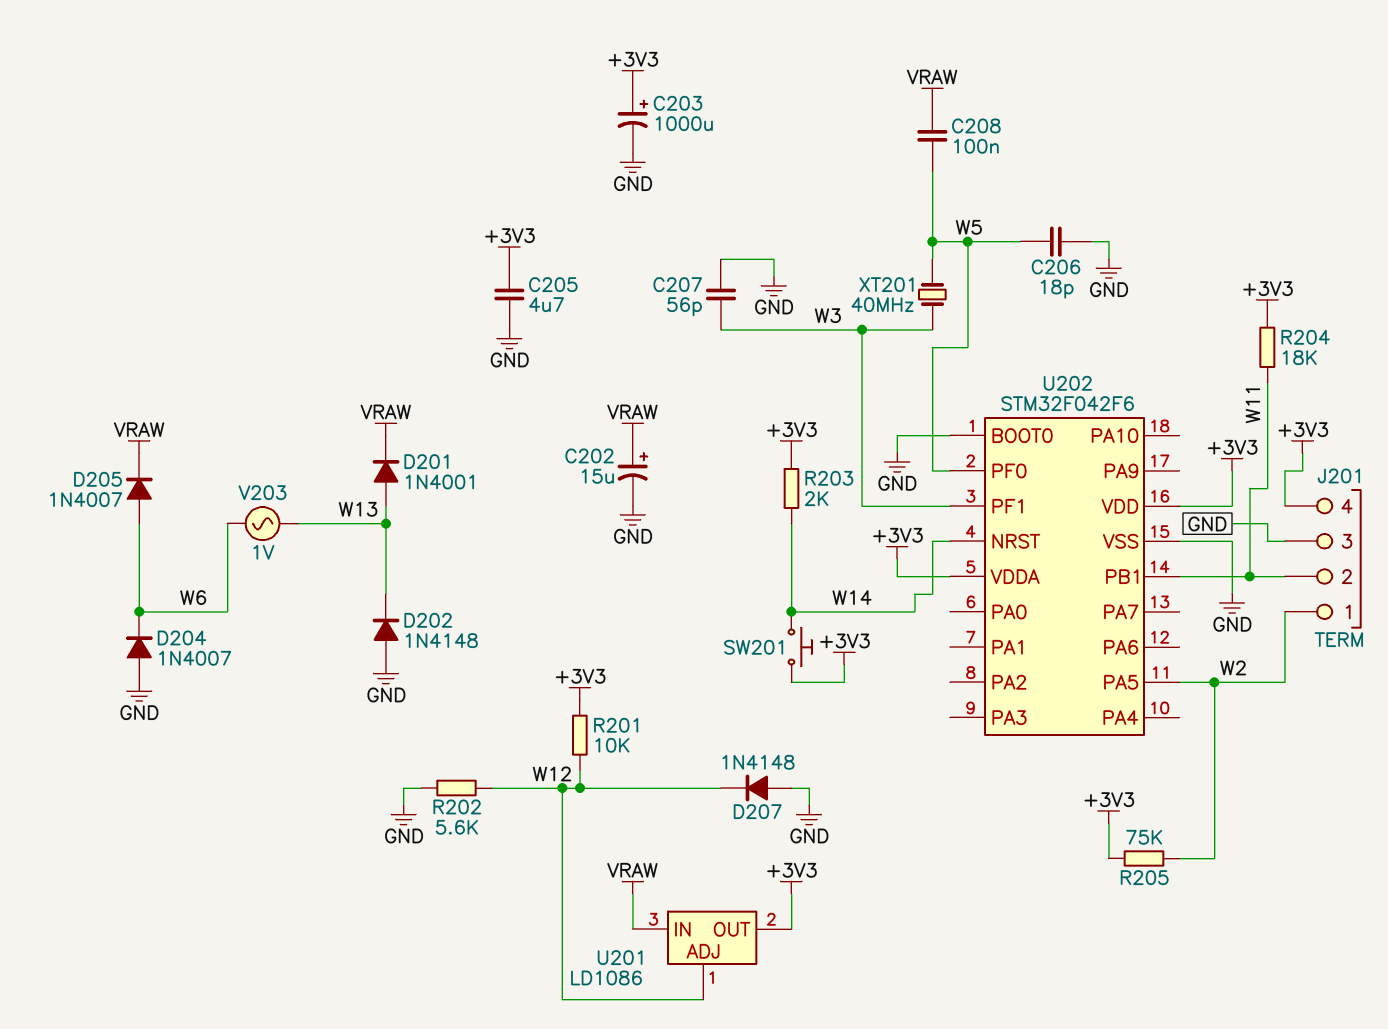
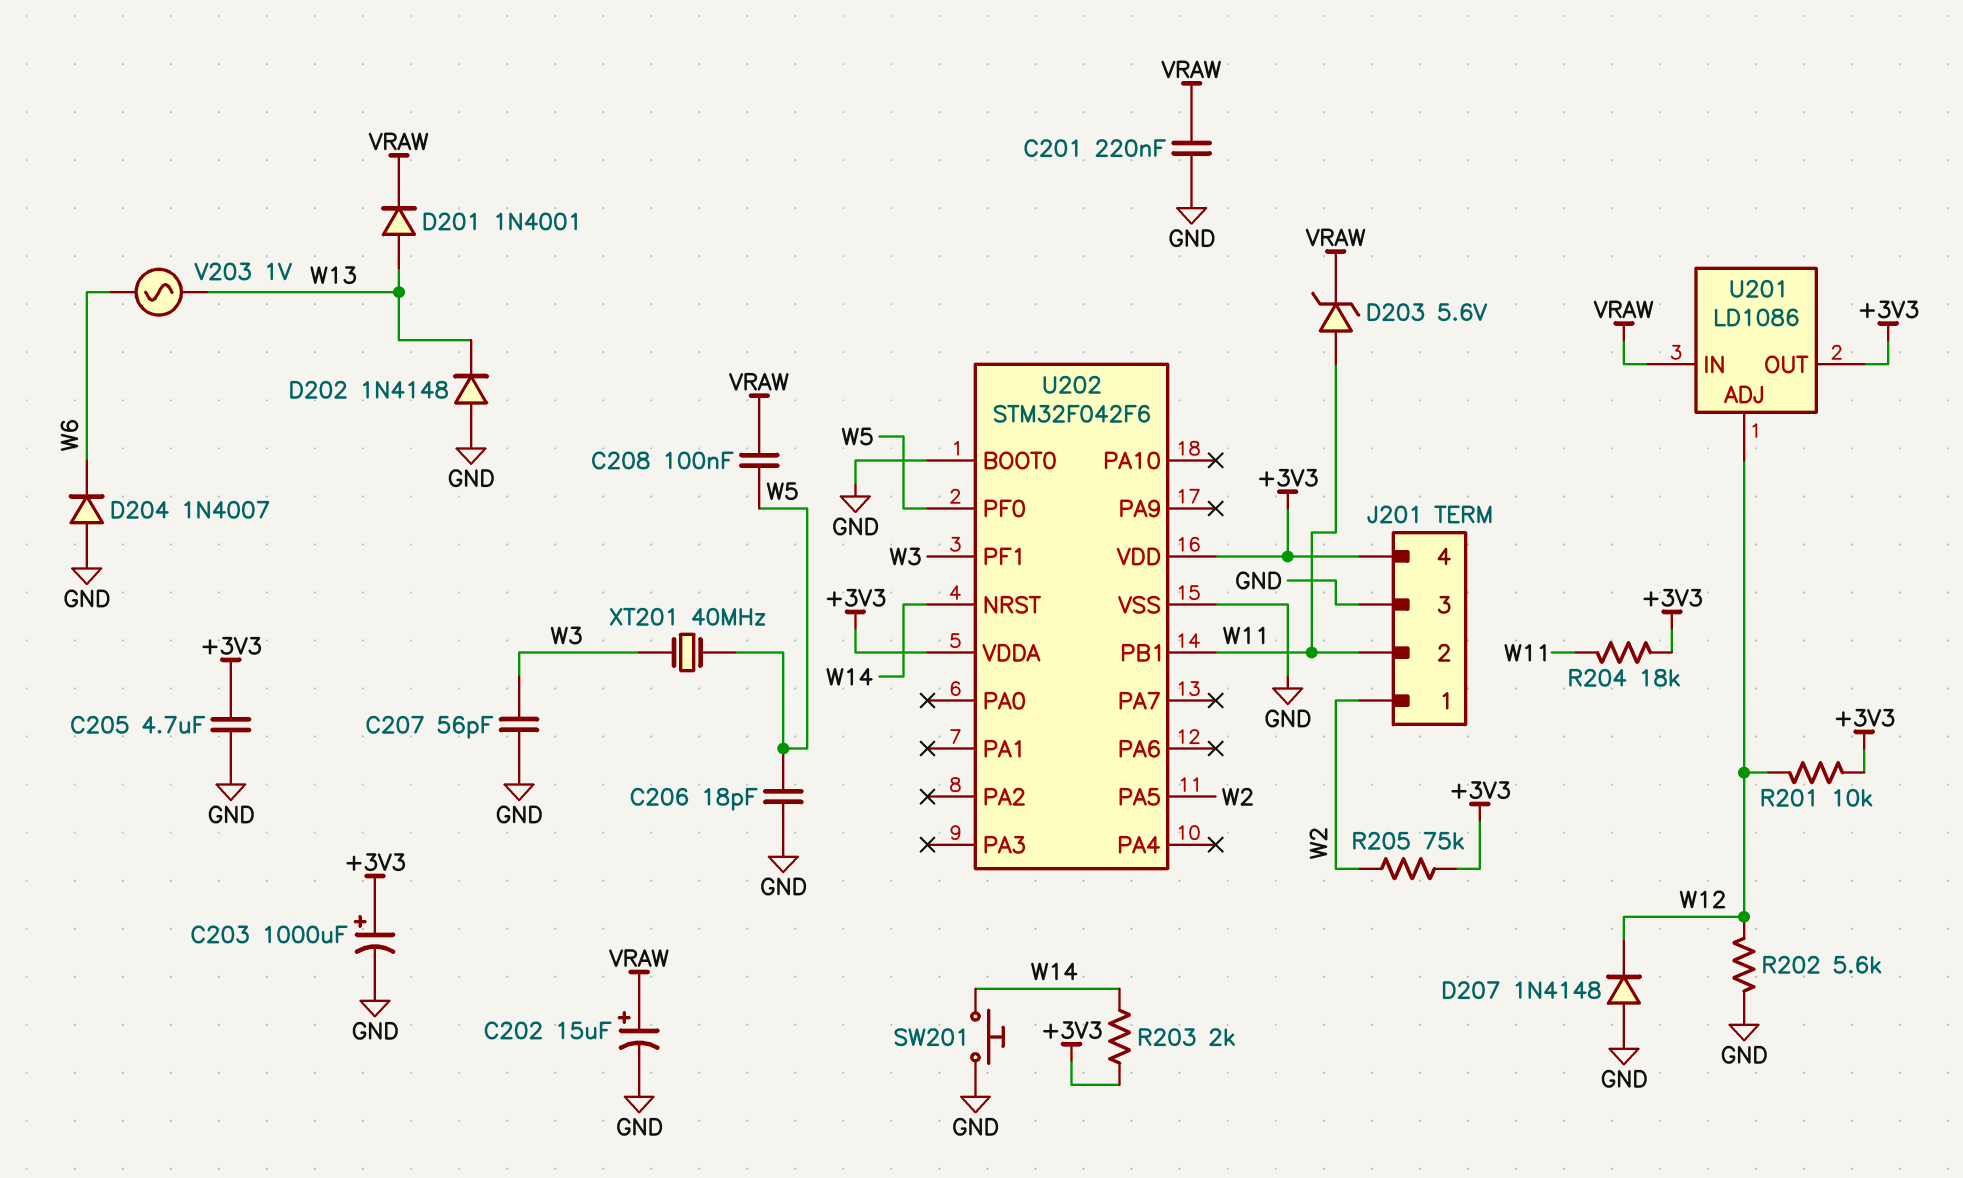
C201: none -> 220nF (GND, VRAW)
D203: none -> zener 5.6V (A W11, K VRAW)
D205: diode 1N4007 (A W6, K VRAW) -> none
SW201: button (+3V3, W14) -> button (GND, W14)

